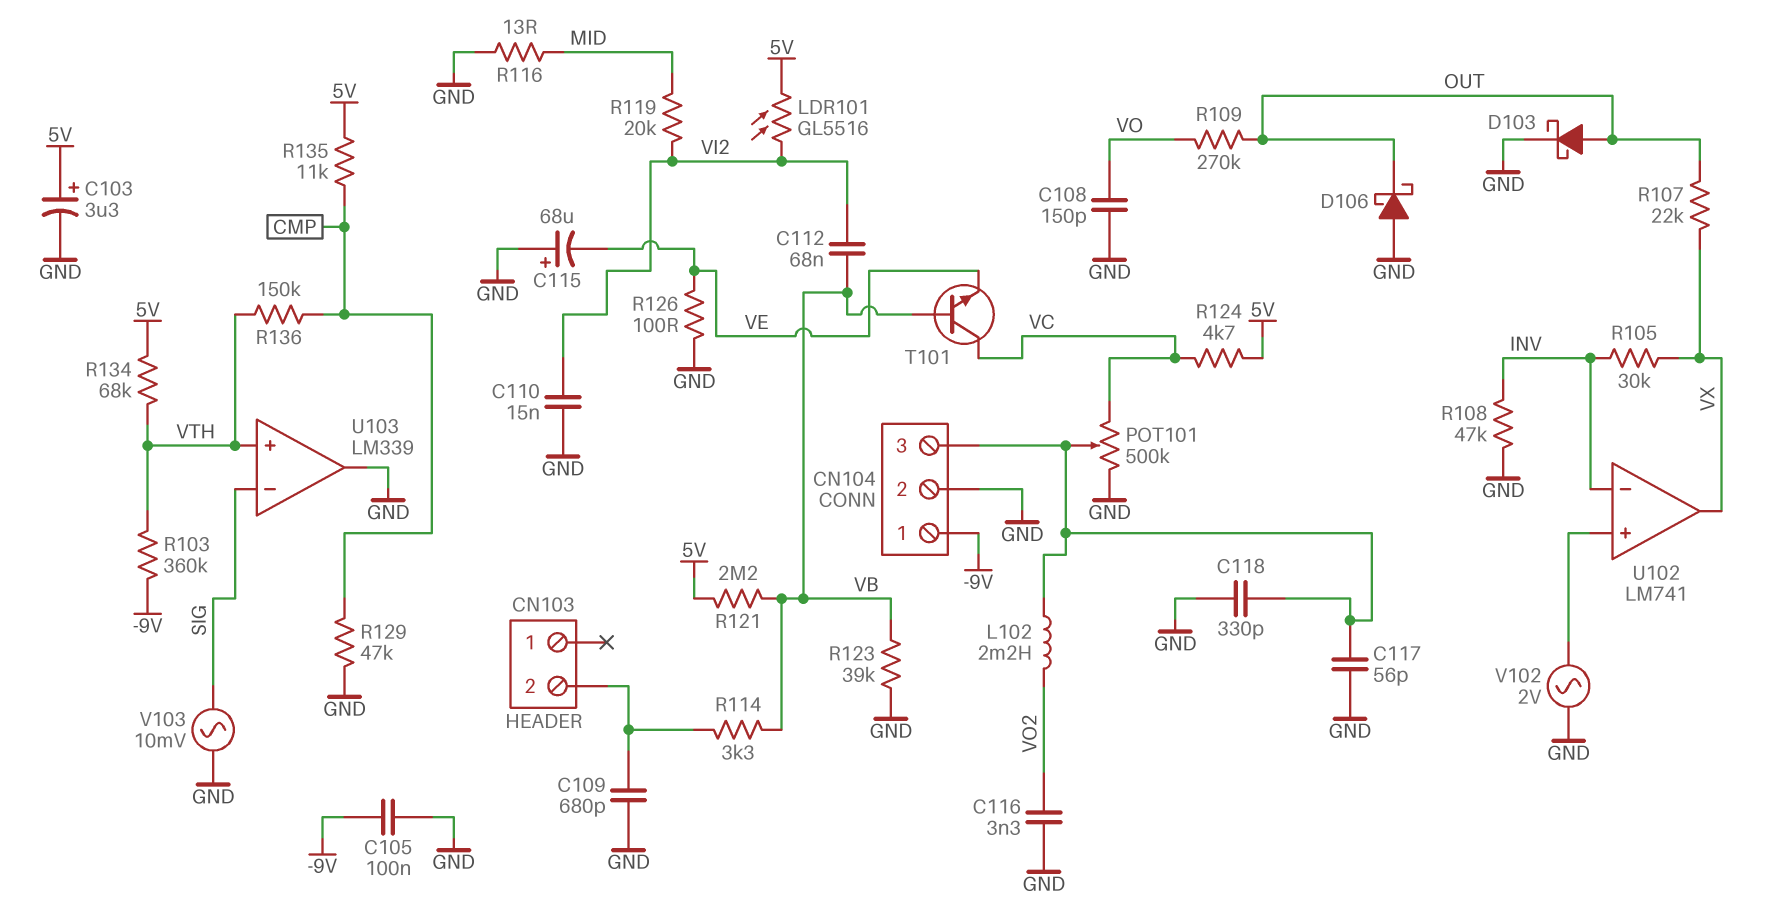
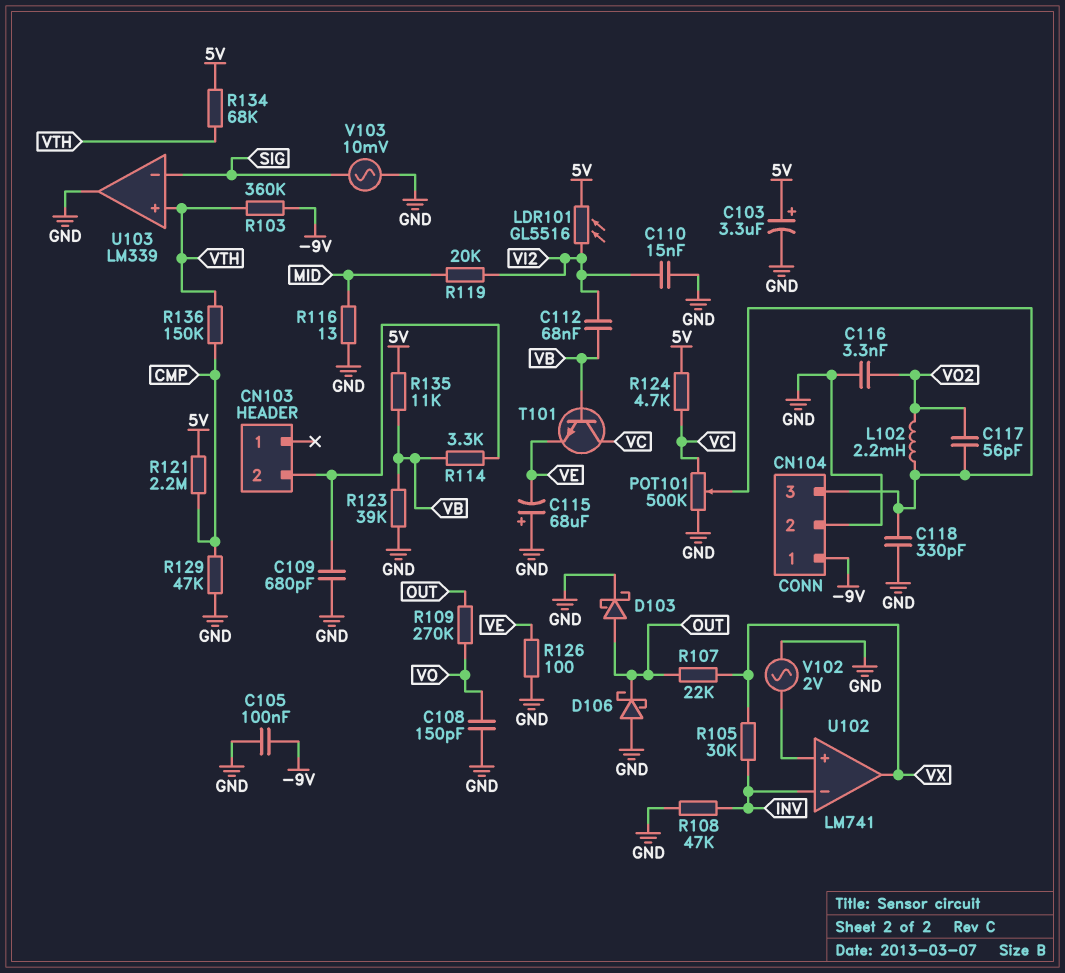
C117: 56pF (CN104/3, GND) -> 56pF (CN104/3, VO2)
R121: 2.2M (5V, VB) -> 2.2M (5V, CMP)
R135: 11k (5V, CMP) -> 11k (5V, VB)

